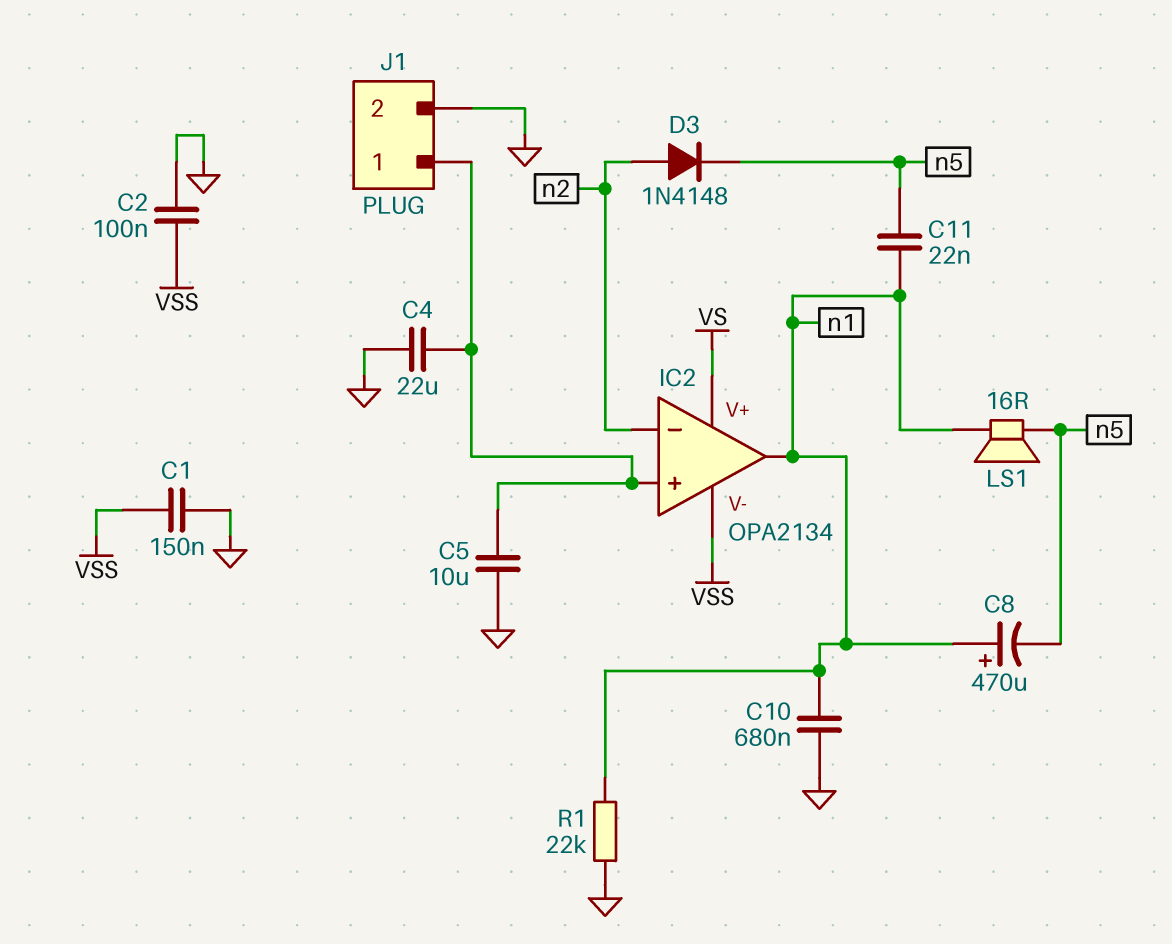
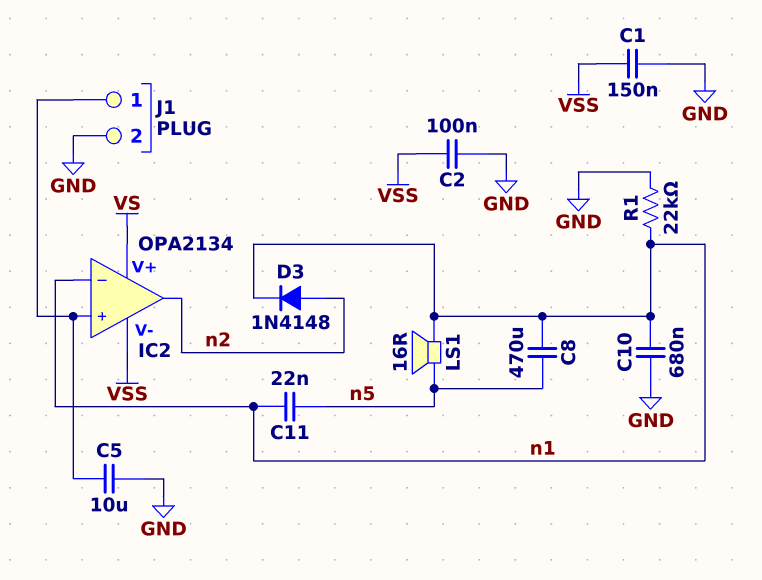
C4: 22uF (GND, IC2/in+) -> none
C8: 470uF (plus n1, minus n5) -> 470uF (n1, n5)
D3: diode 1N4148 (A n2, K n5) -> diode 1N4148 (A n2, K n1)
IC2 pin in-: n2 -> n1
IC2 pin out: n1 -> n2

